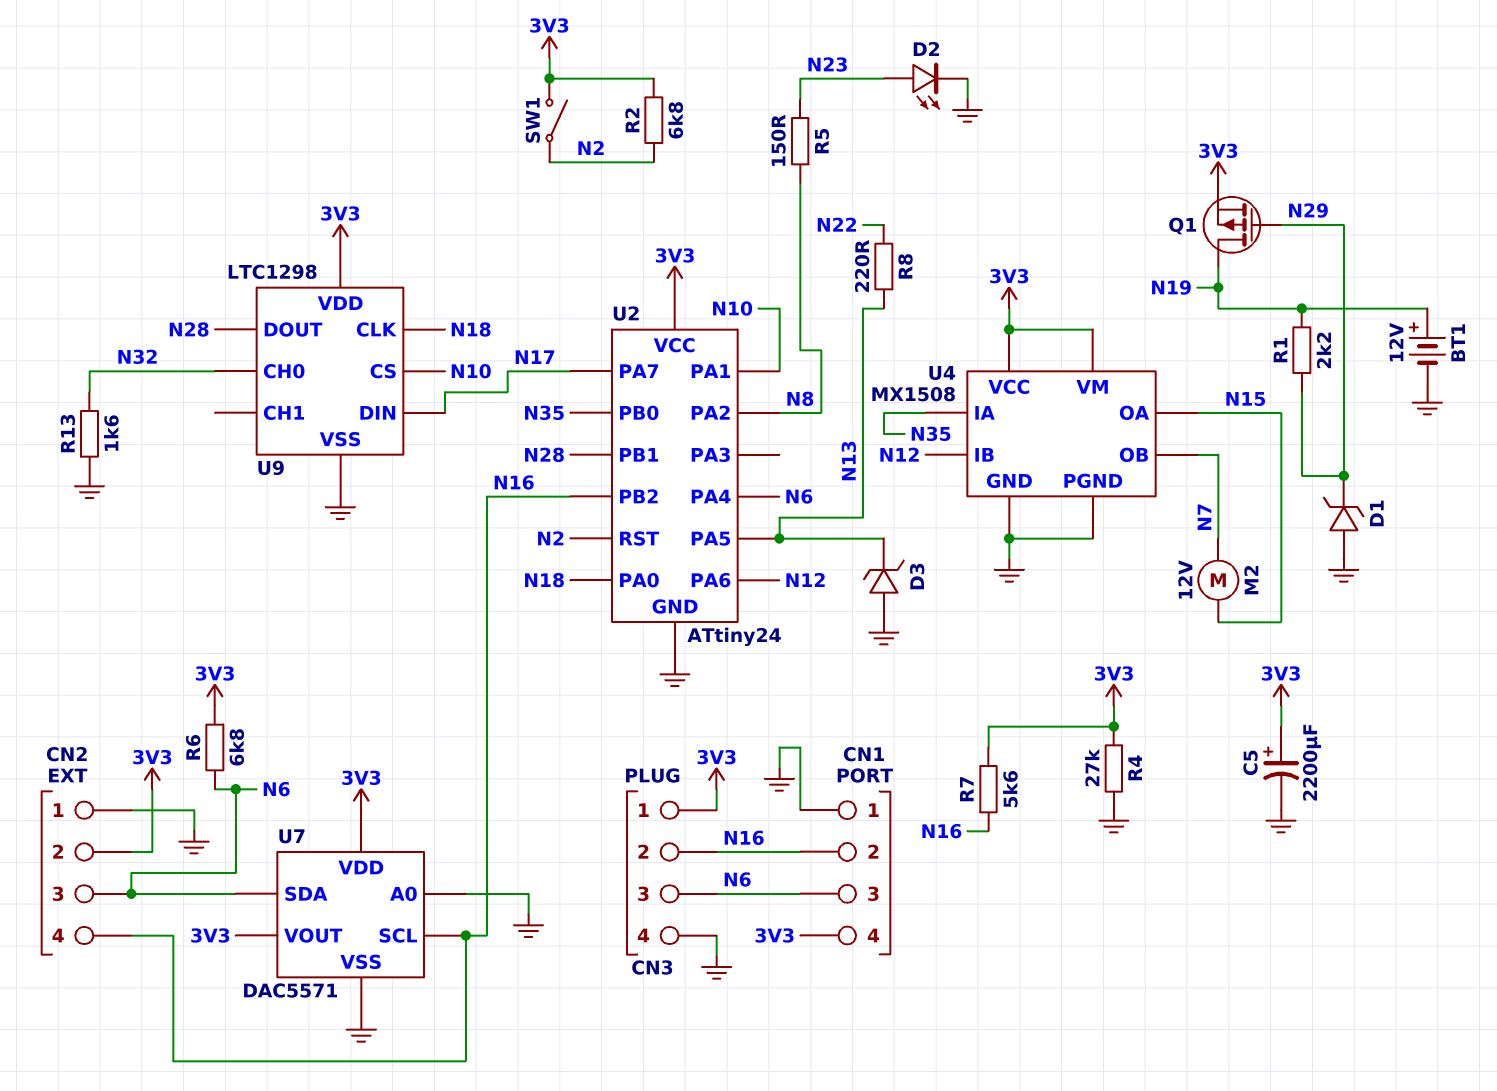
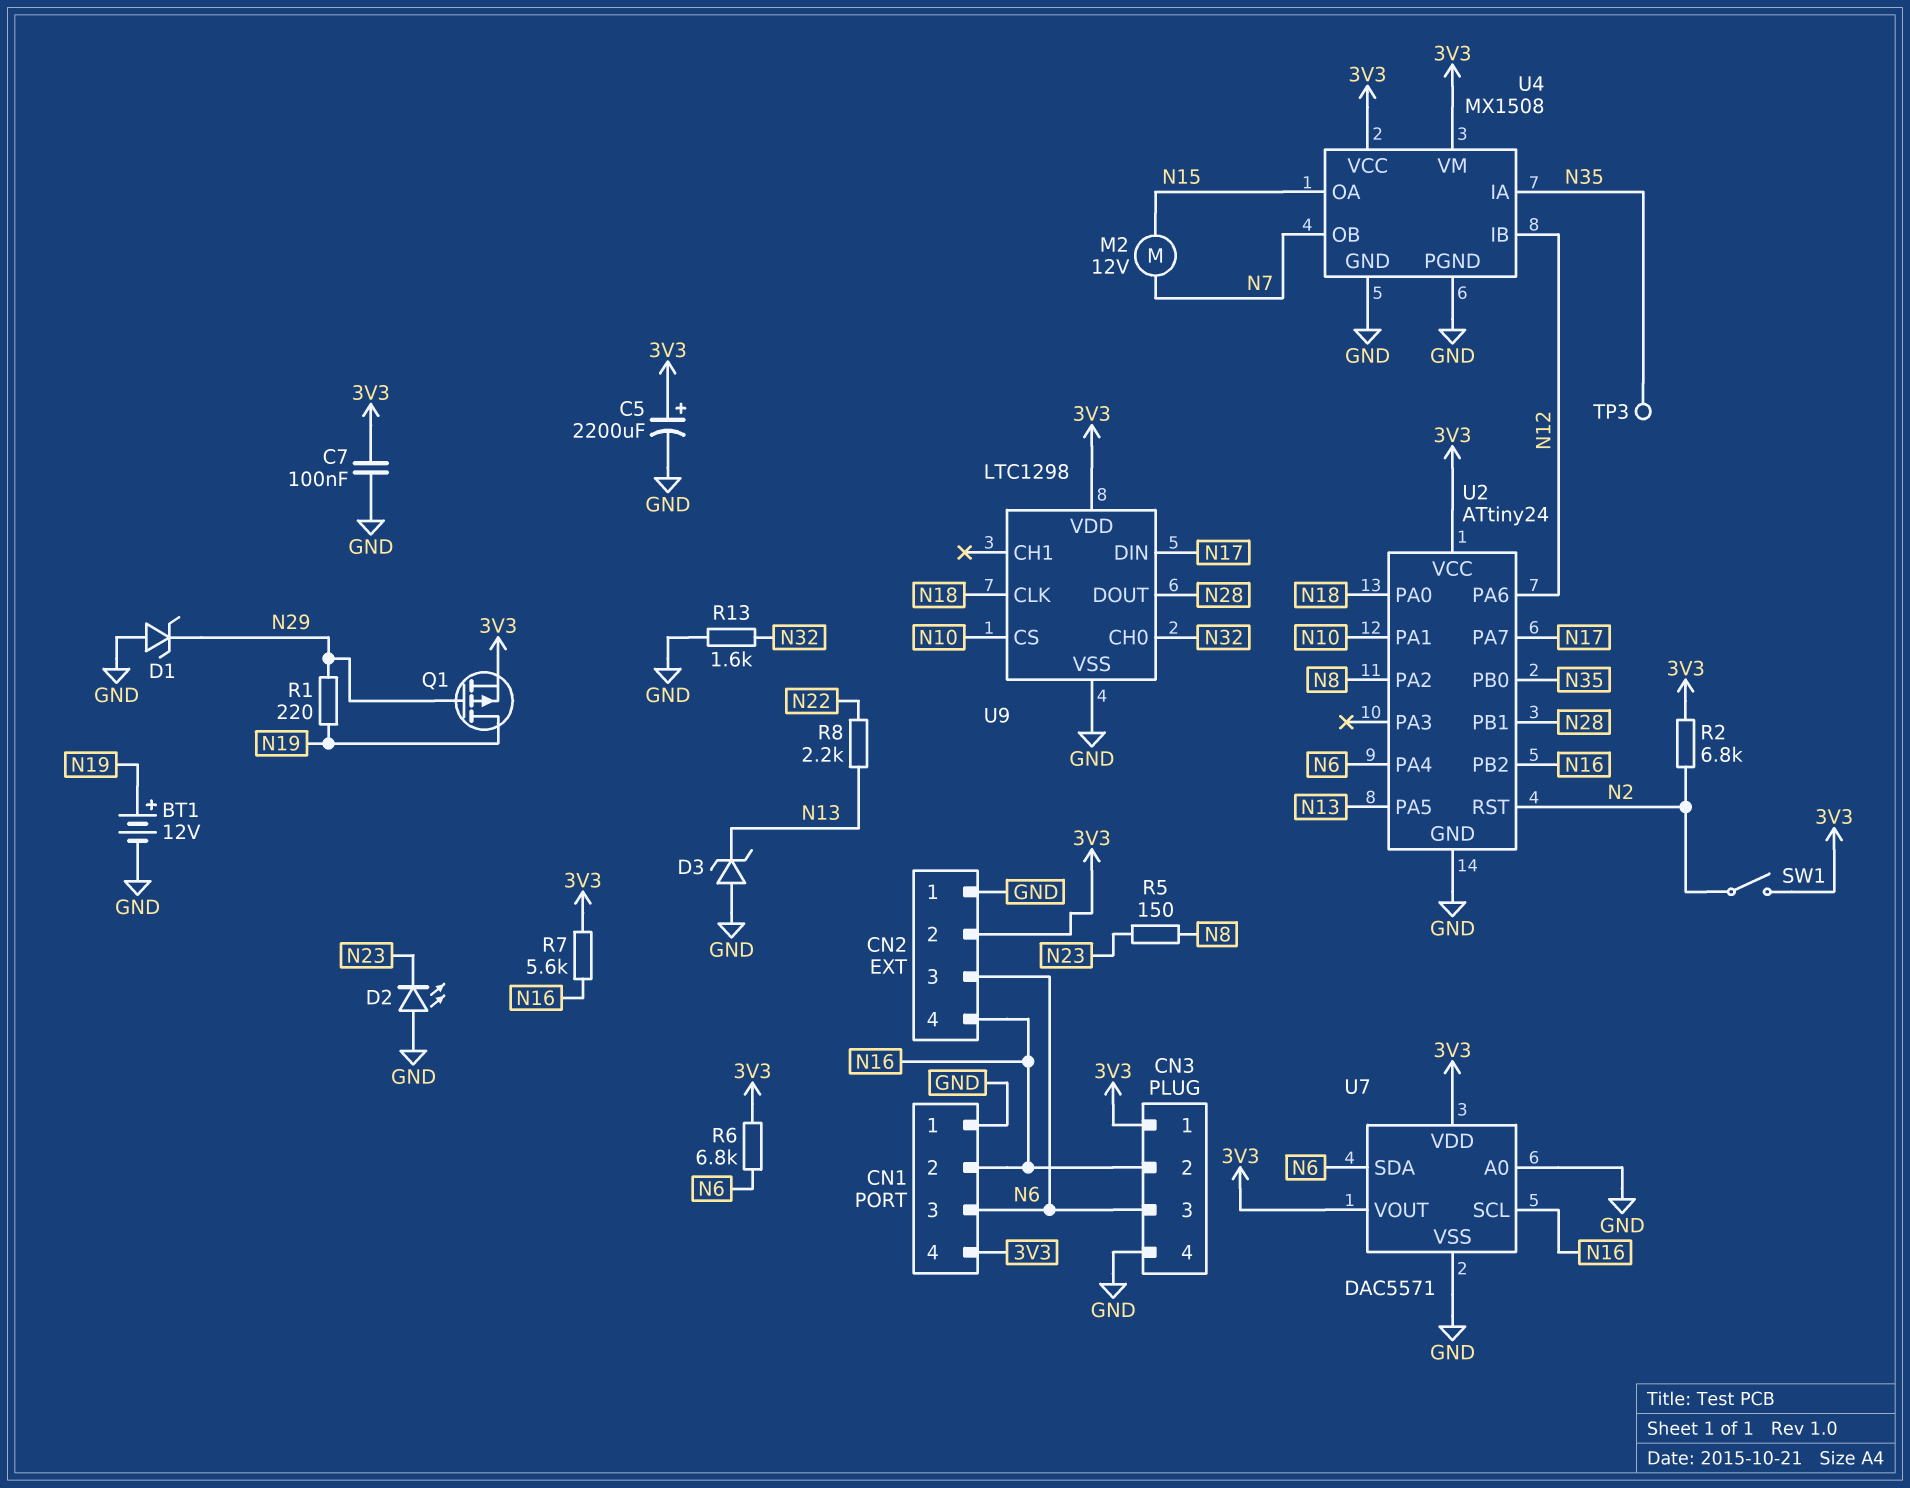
C7: none -> 100nF (3V3, GND)
D2: LED (A N23, K GND) -> LED (A GND, K N23)
R1: 2.2k (N19, N29) -> 220 (N19, N29)
R4: 27k (3V3, GND) -> none
R8: 220 (N13, N22) -> 2.2k (N13, N22)
TP3: none -> test point (N35)

